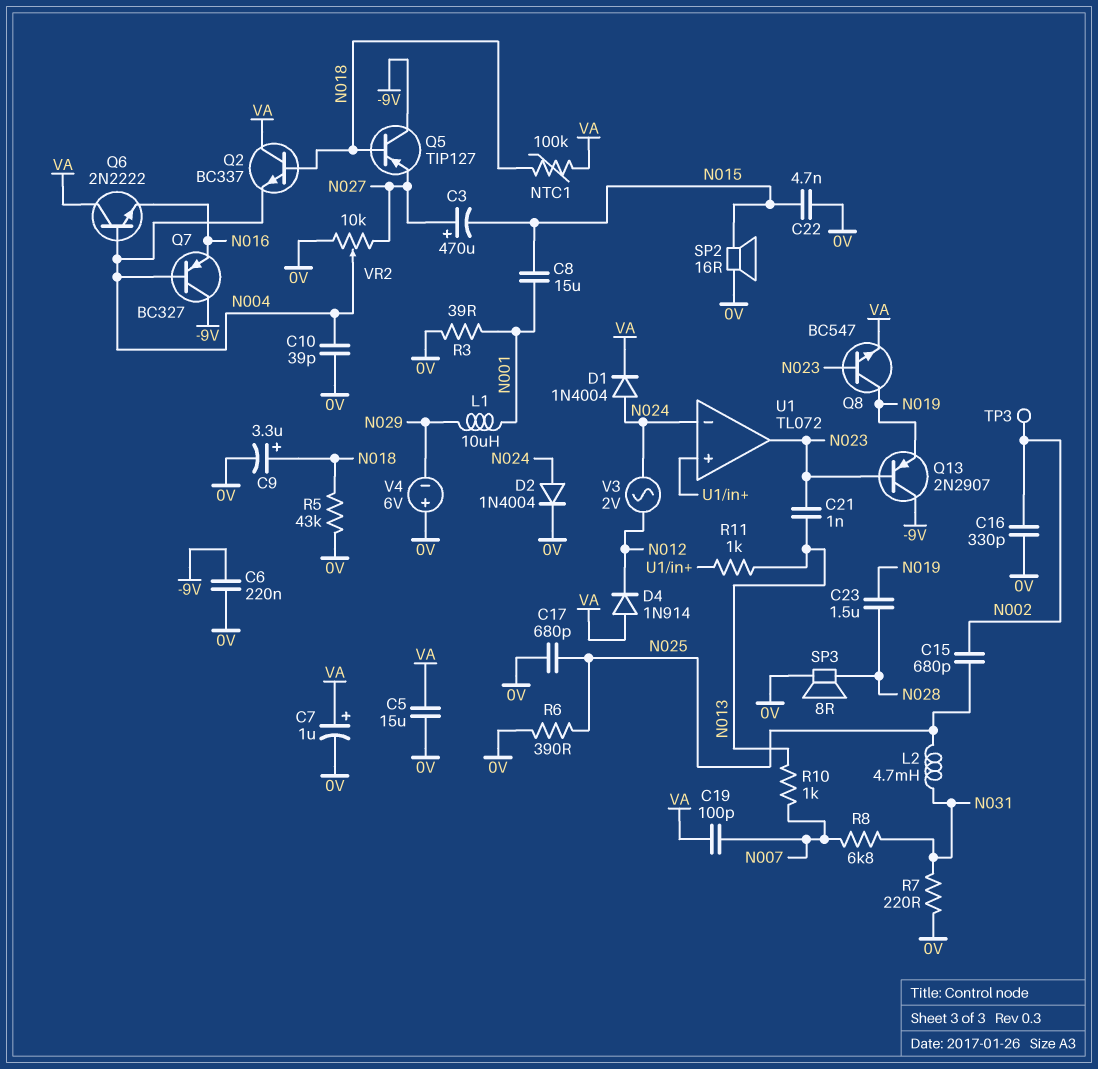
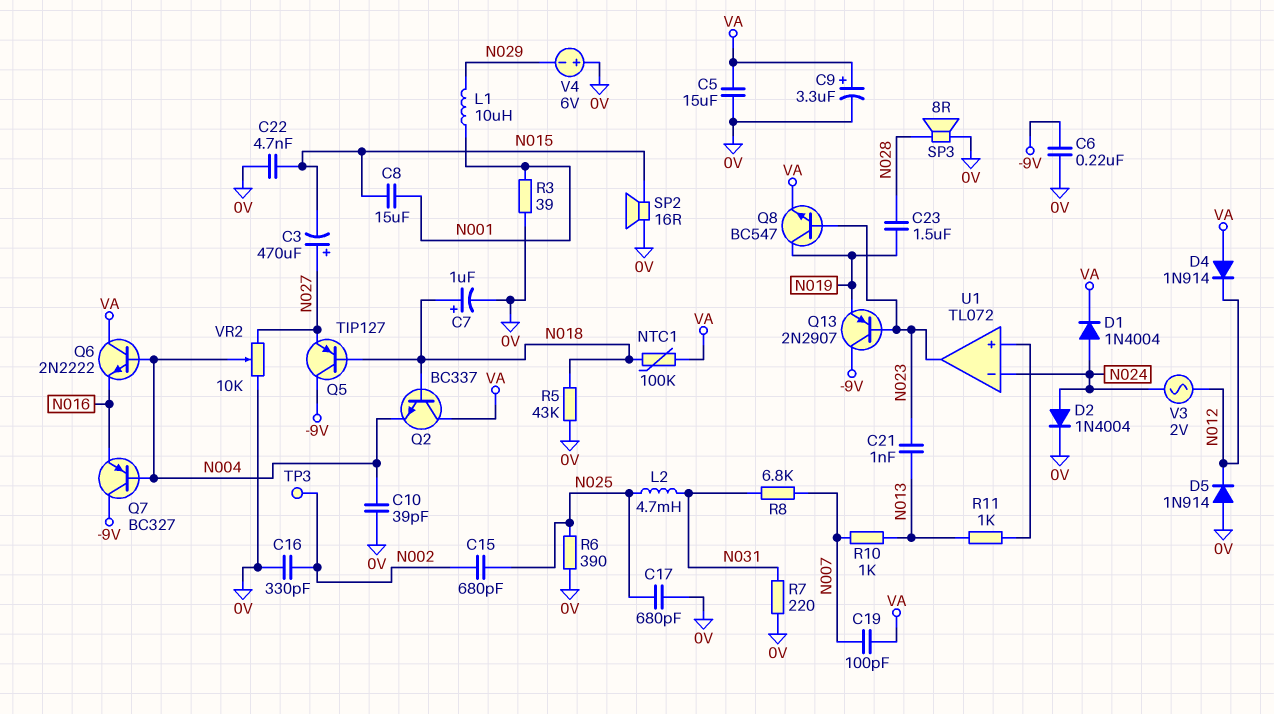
C7: 1uF (plus VA, minus 0V) -> 1uF (plus N018, minus 0V)
C9: 3.3uF (plus N018, minus 0V) -> 3.3uF (plus VA, minus 0V)
D5: none -> diode 1N914 (A 0V, K N012)

